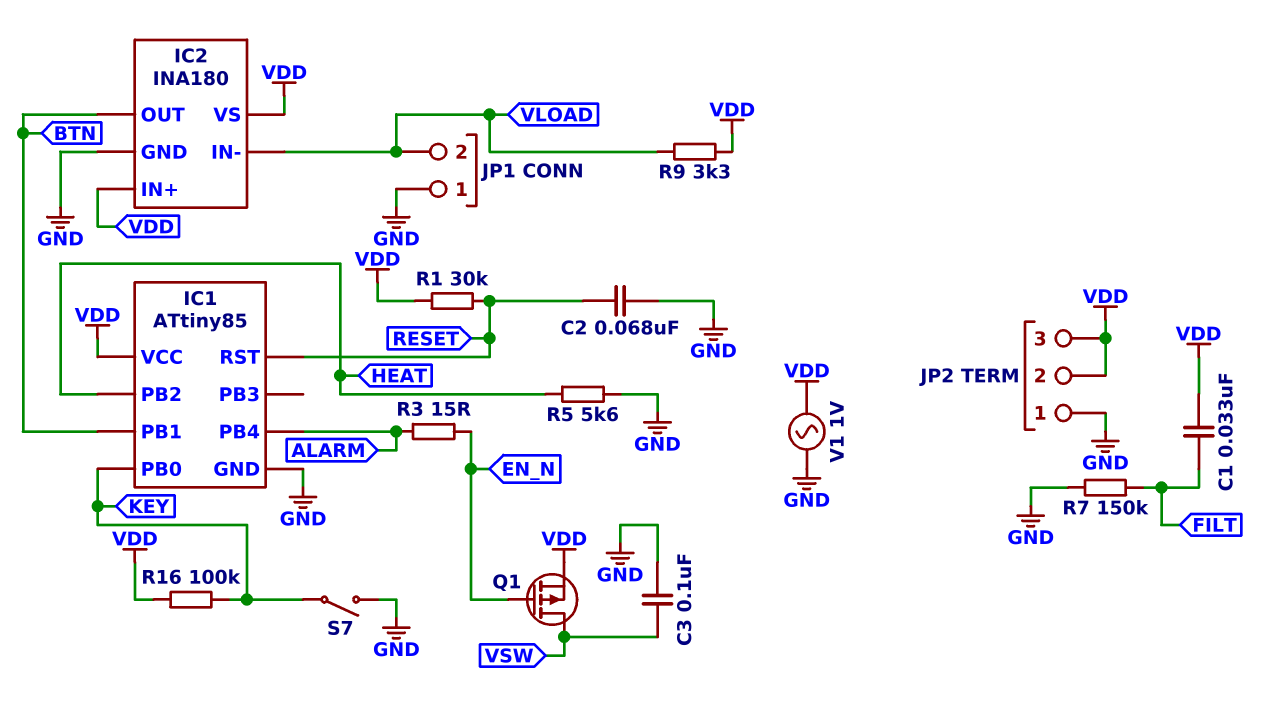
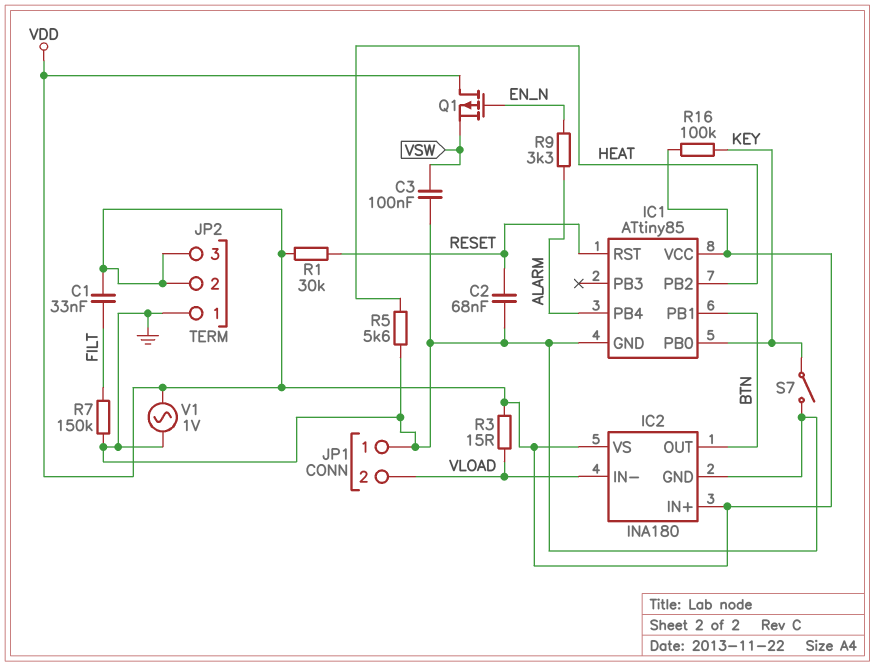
Q1: PMOS (G EN_N, D VSW, S VDD) -> PMOS (G EN_N, D VDD, S VSW)
R3: 15 (ALARM, EN_N) -> 15 (VDD, VLOAD)
R9: 3.3k (VDD, VLOAD) -> 3.3k (ALARM, EN_N)

